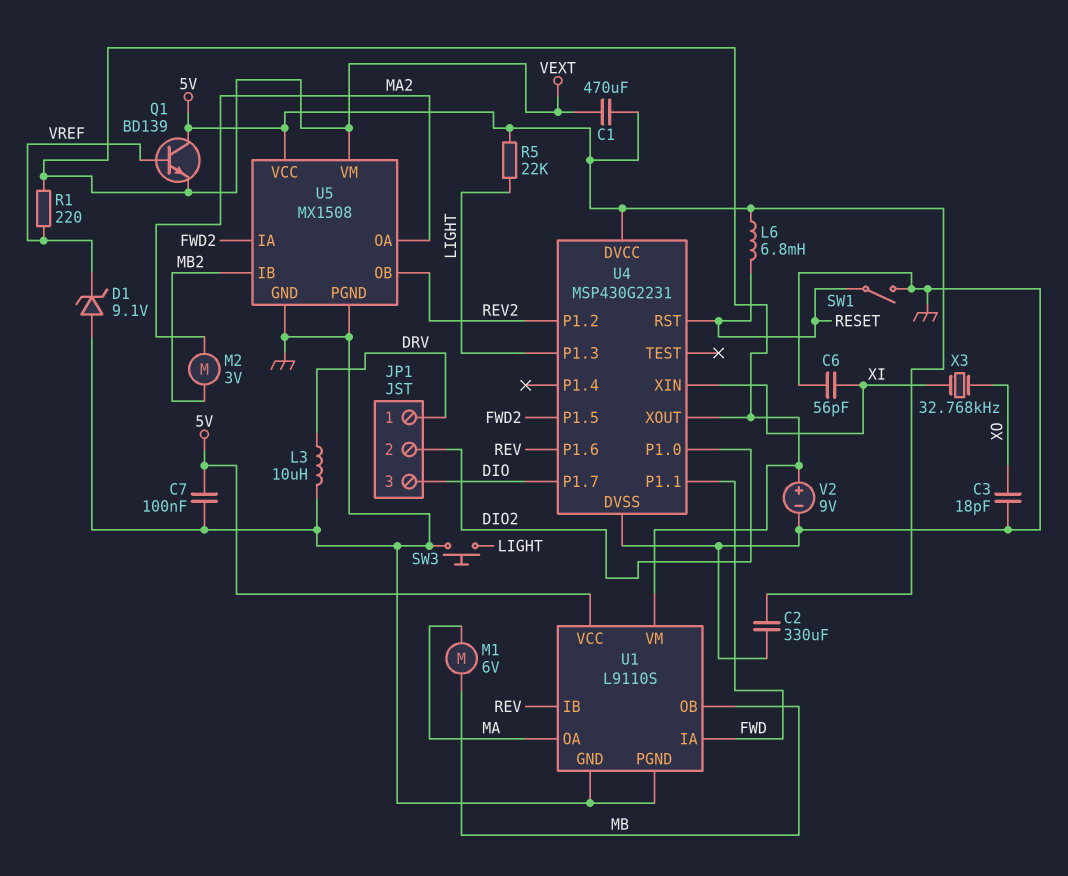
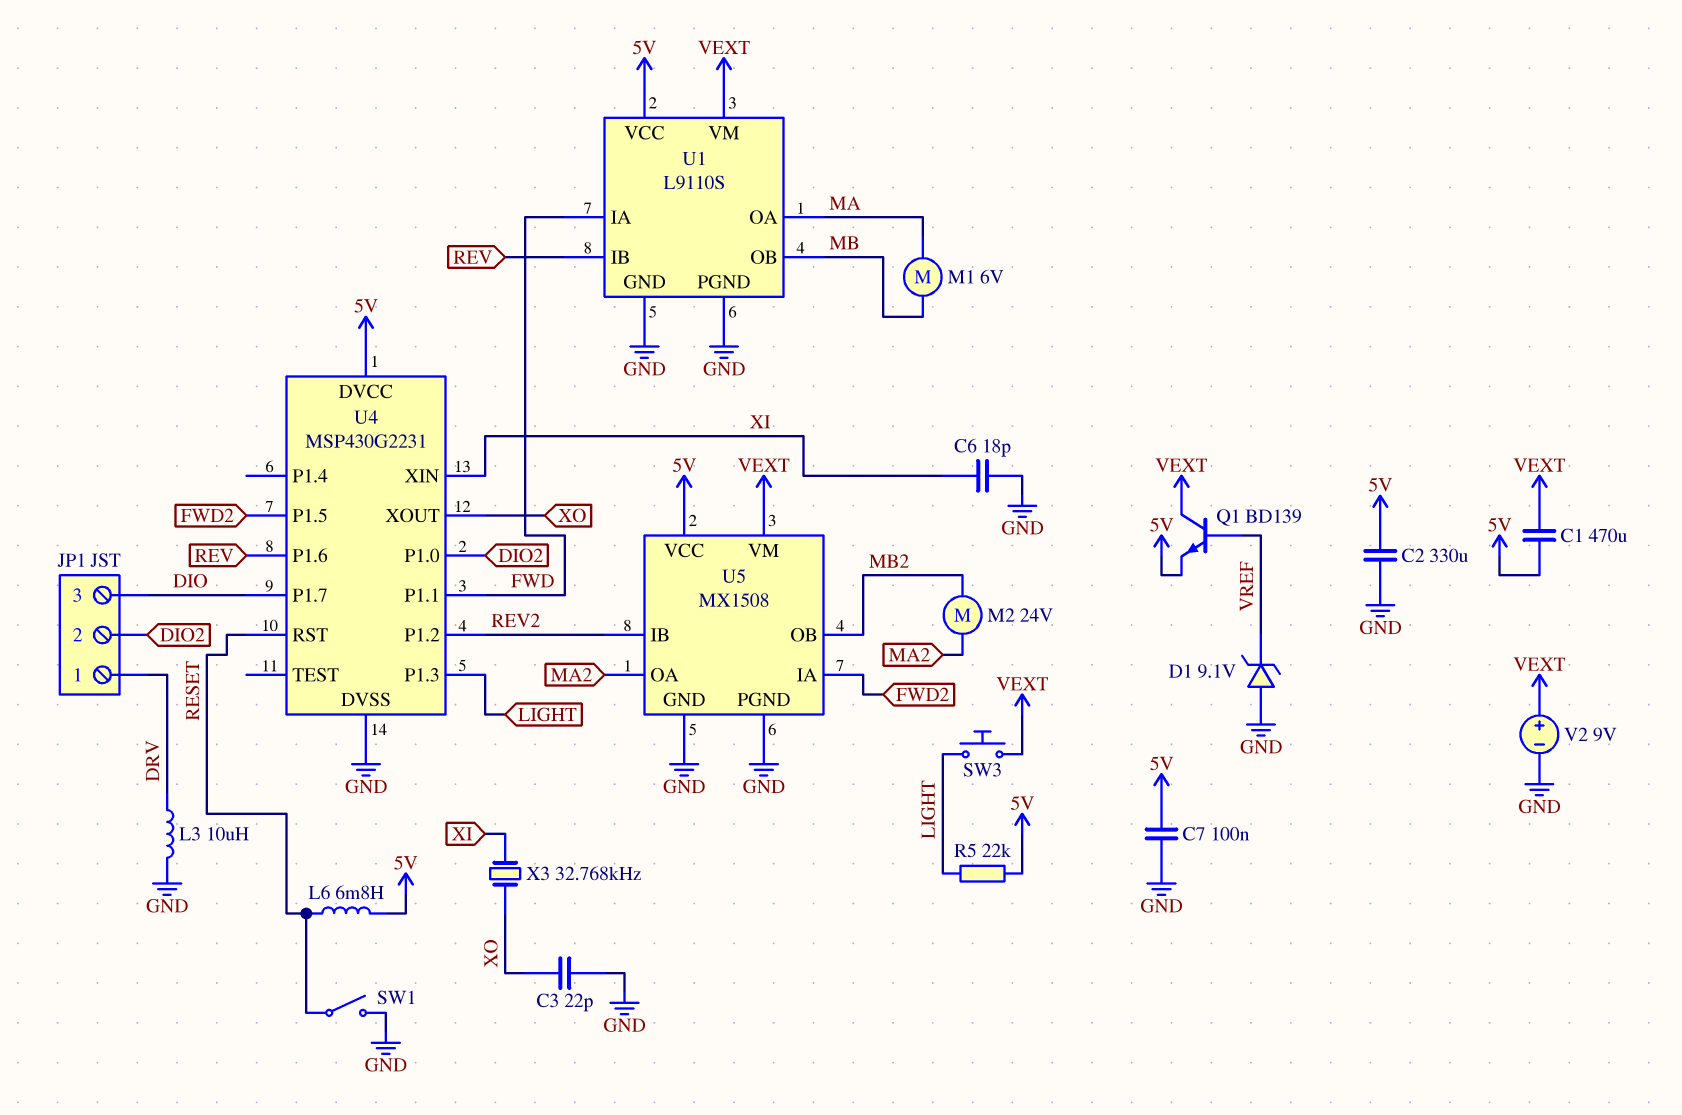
C3: 18pF (GND, XO) -> 22pF (GND, XO)
C6: 56pF (GND, XI) -> 18pF (GND, XI)
M2: motor 3V (MA2, MB2) -> motor 24V (MA2, MB2)
Q1: NPN BD139 (B VREF, C 5V, E VEXT) -> NPN BD139 (B VREF, C VEXT, E 5V)
R1: 220 (VEXT, VREF) -> none
SW3: button (GND, LIGHT) -> button (LIGHT, VEXT)
U4 pin XOUT: VEXT -> XO
U5 pin IB: MB2 -> REV2
U5 pin OB: REV2 -> MB2

